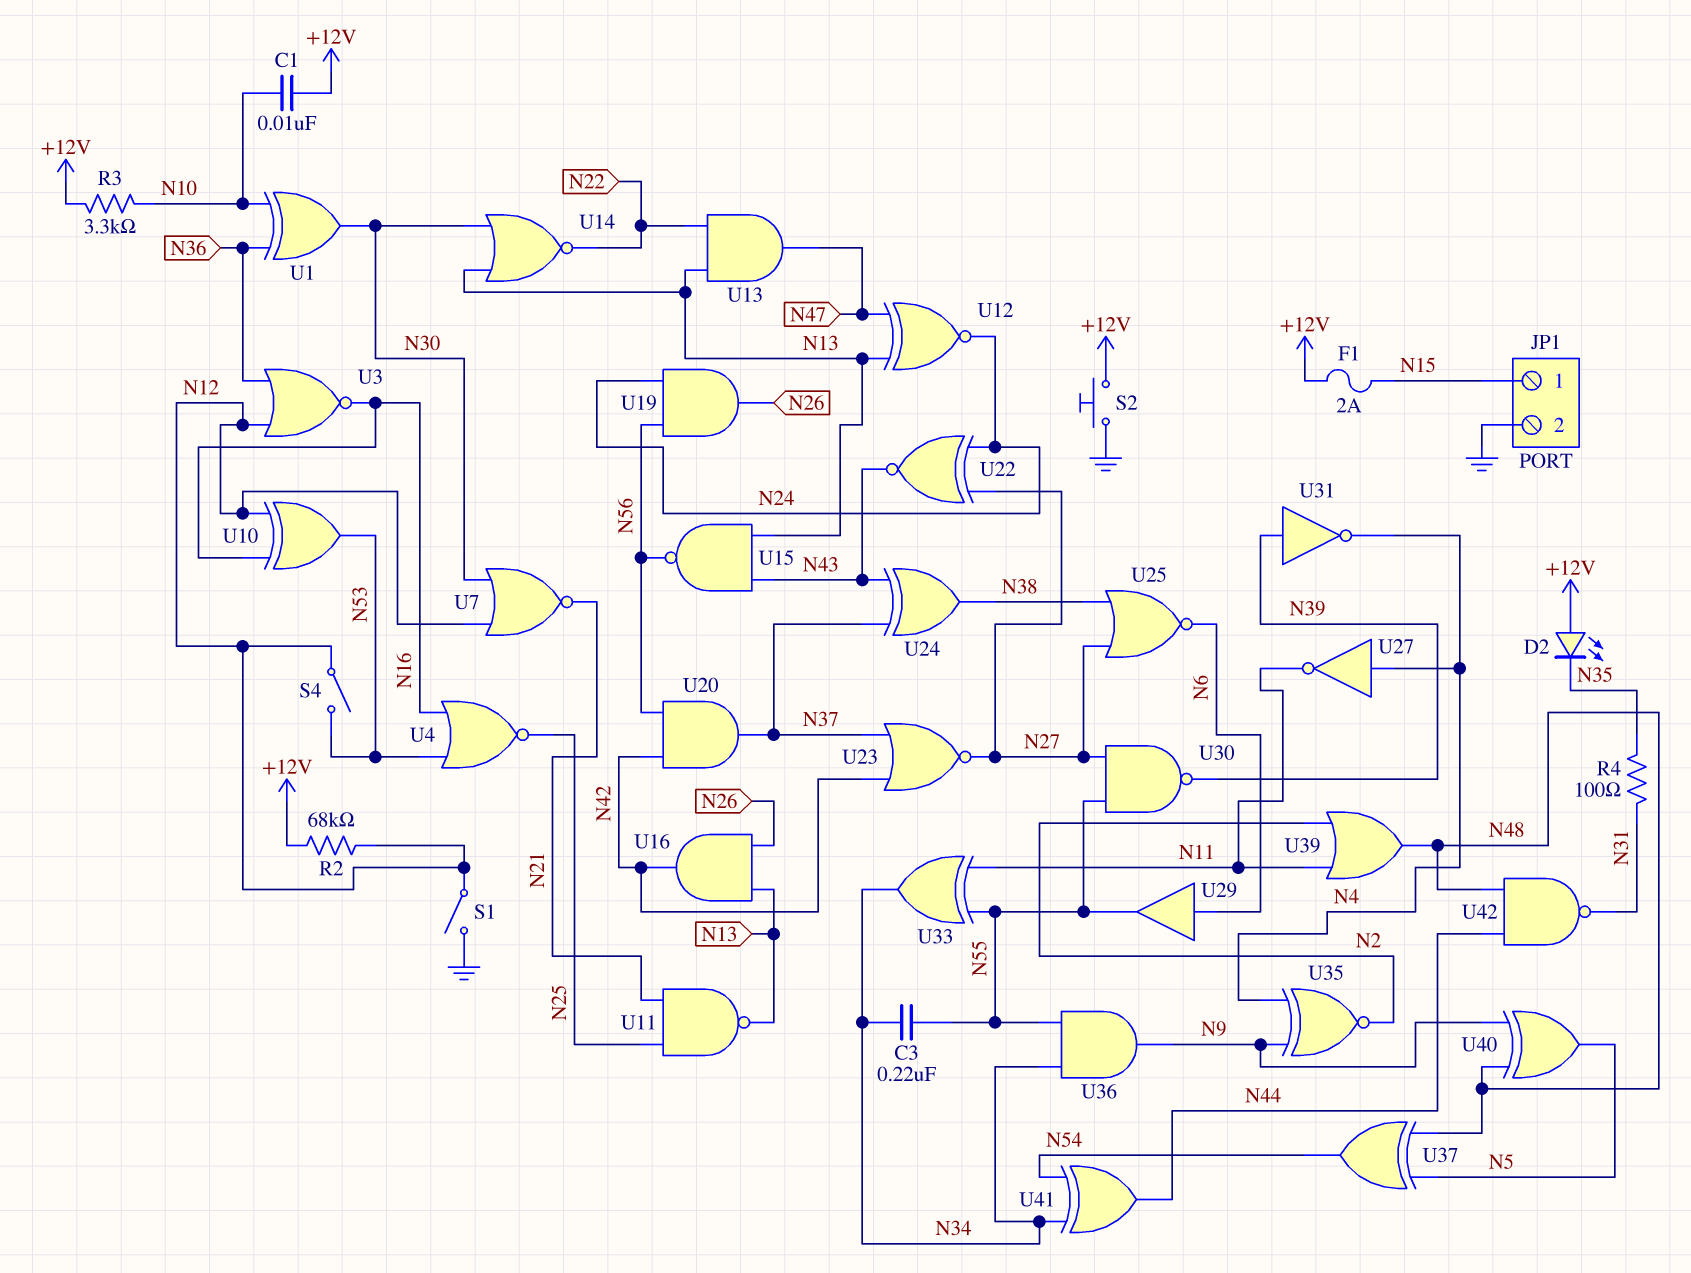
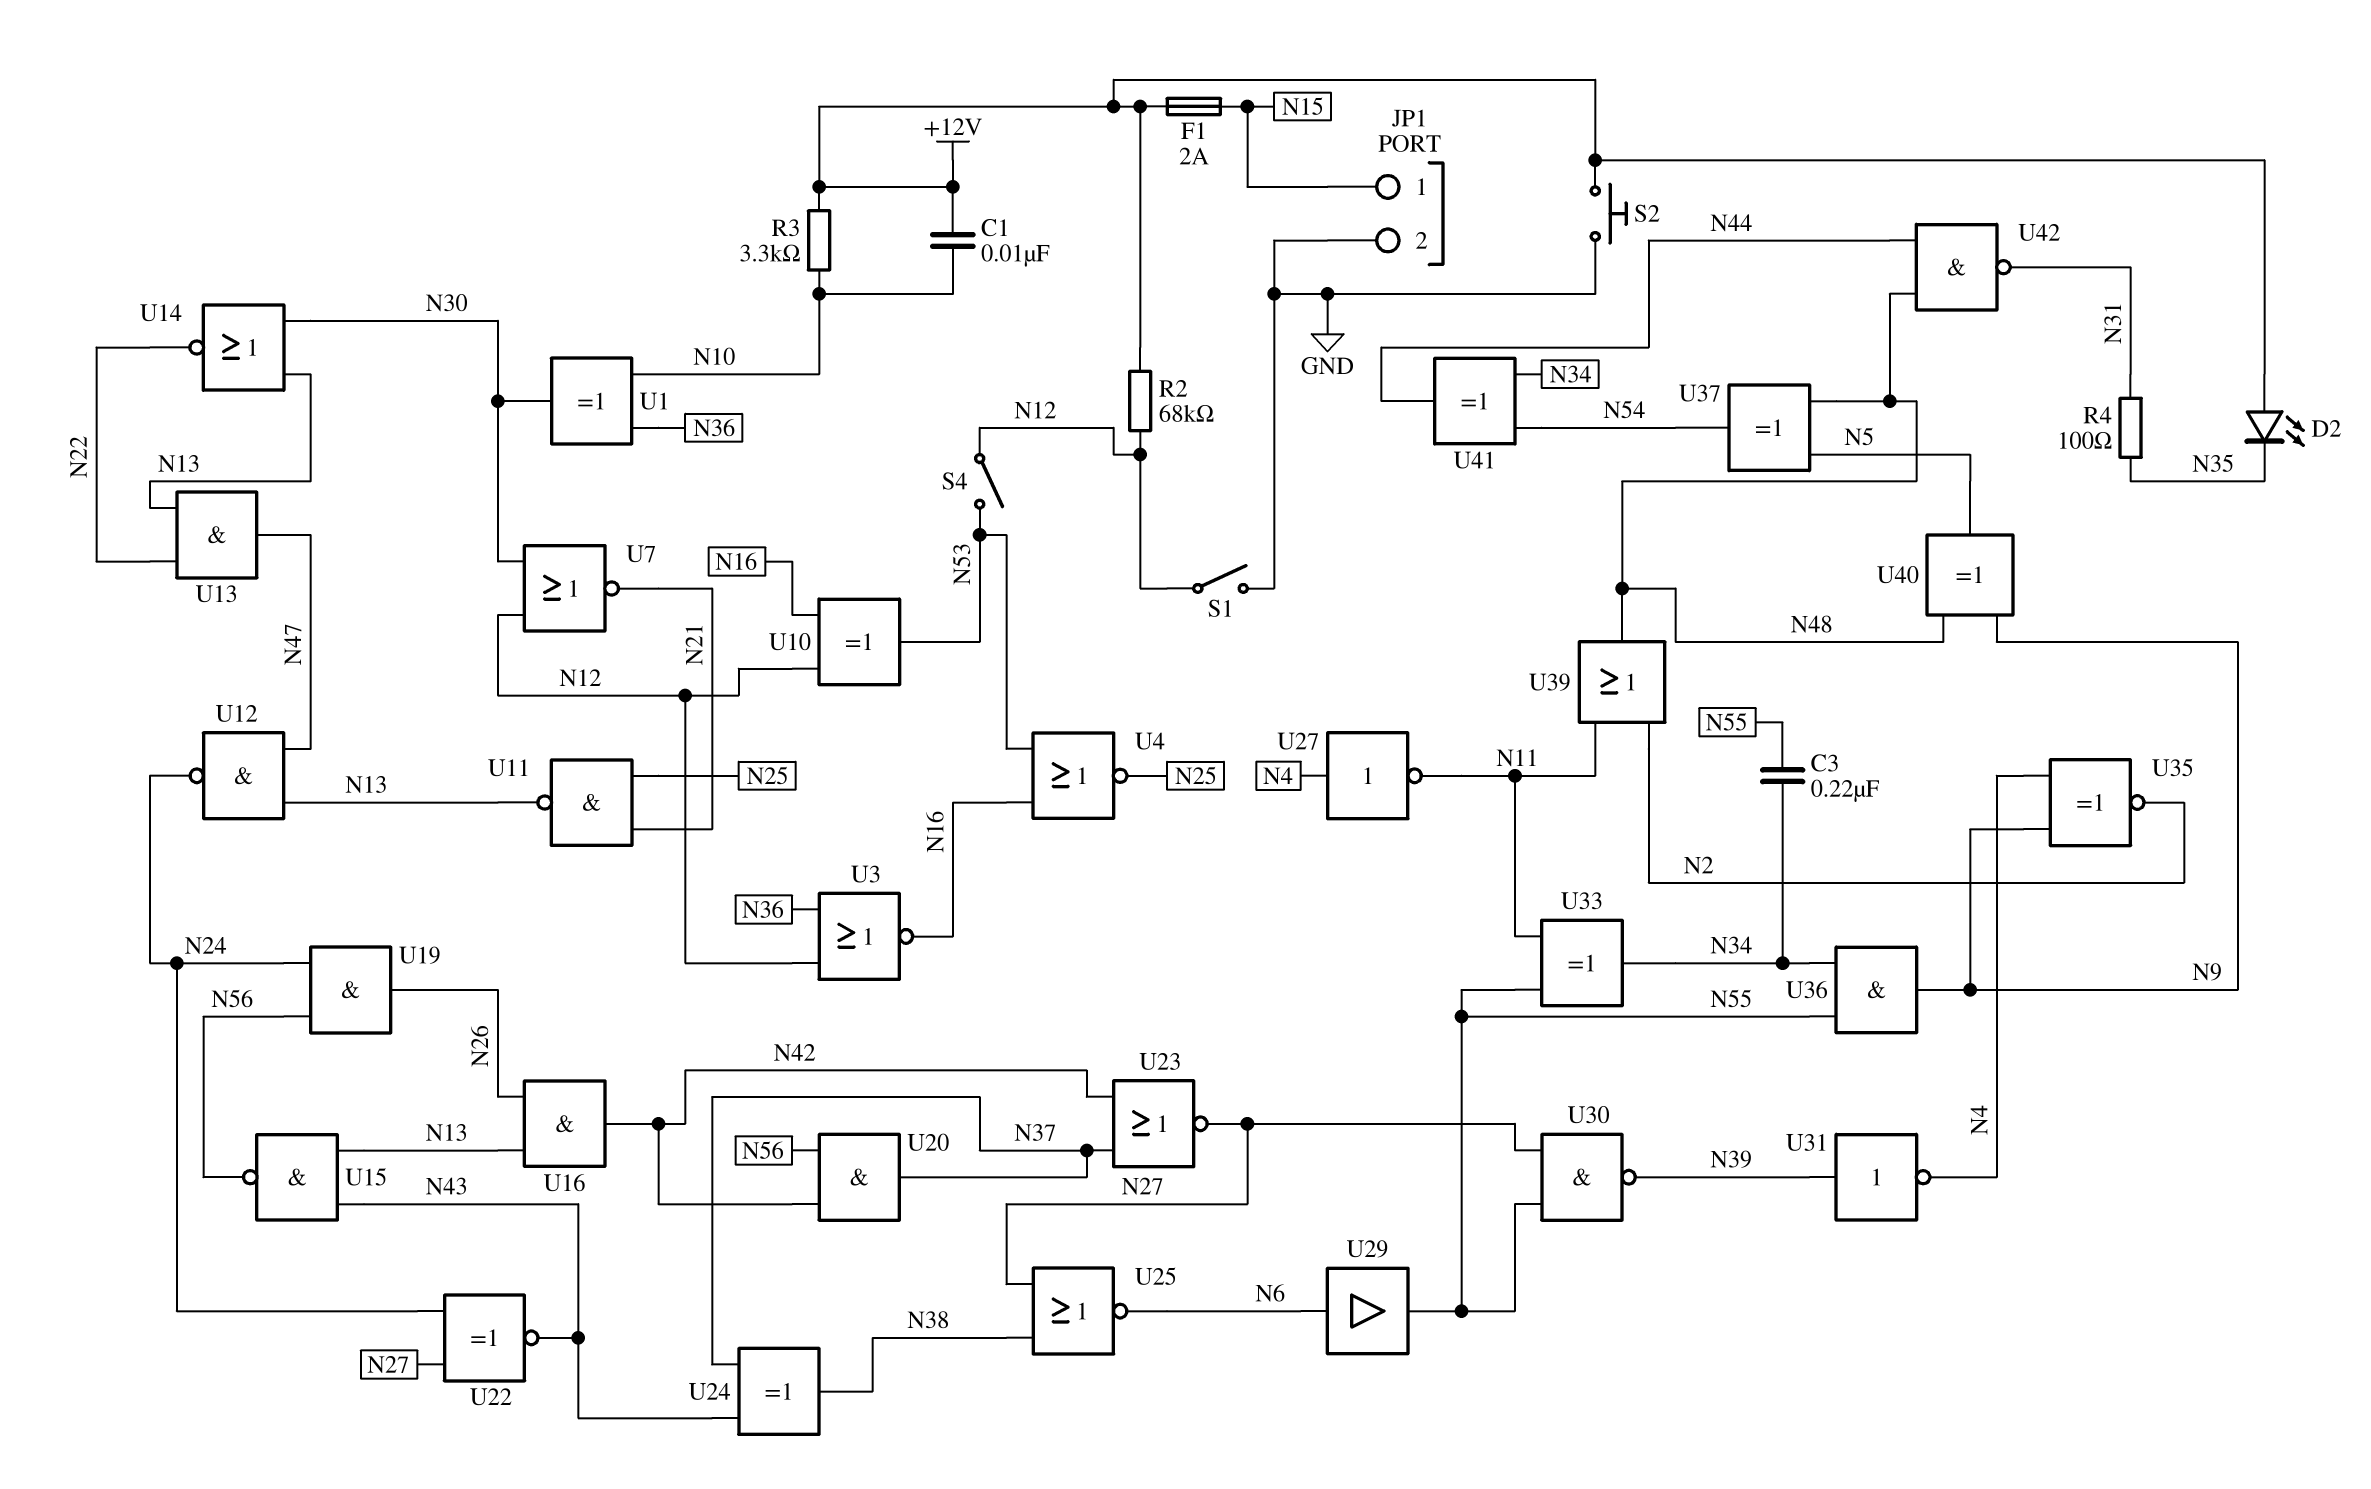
U12: XNOR (in N13, in N47, out N24) -> NAND (in N13, in N47, out N24)

